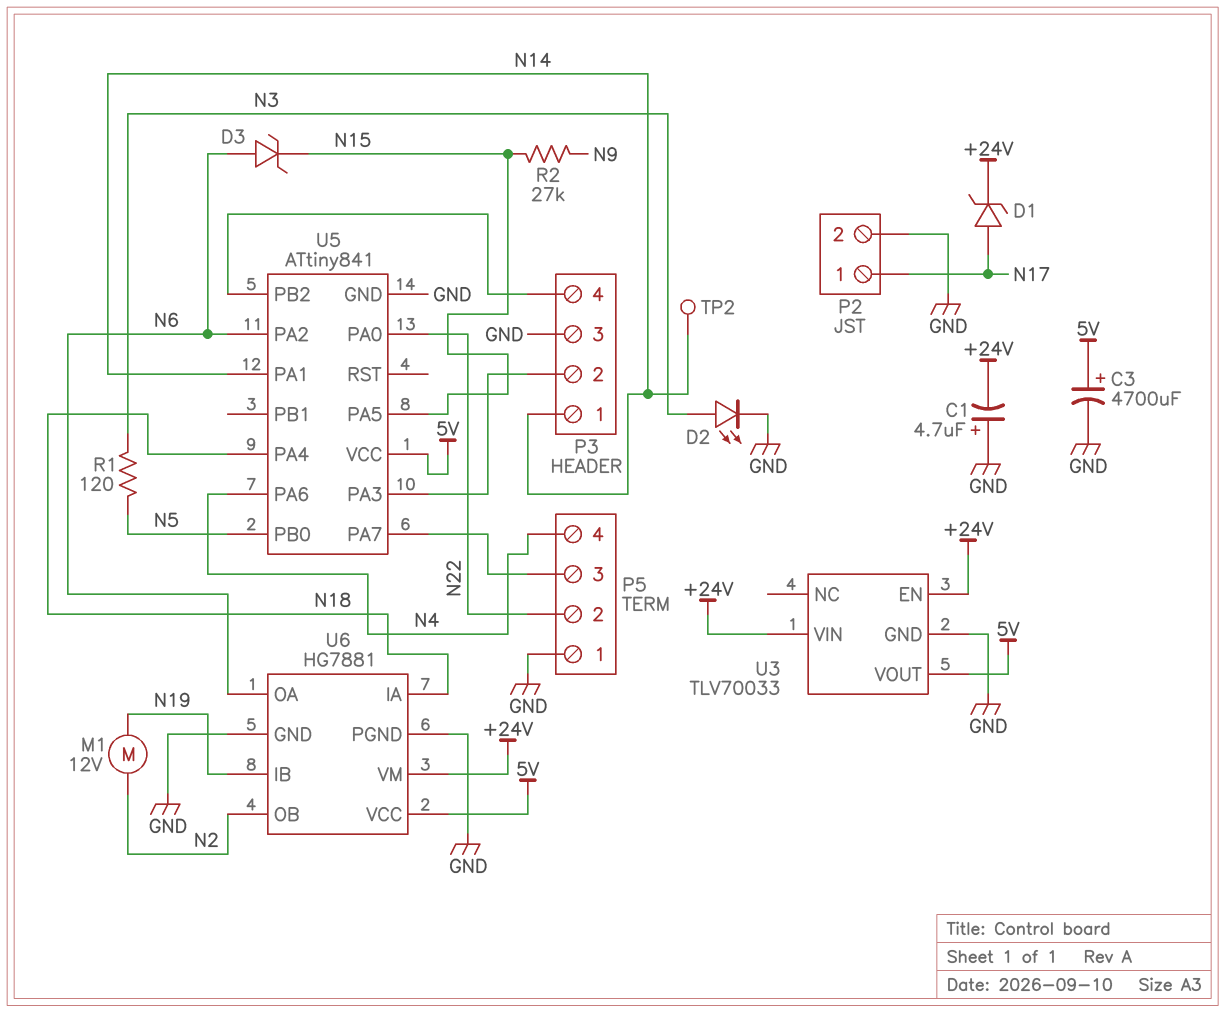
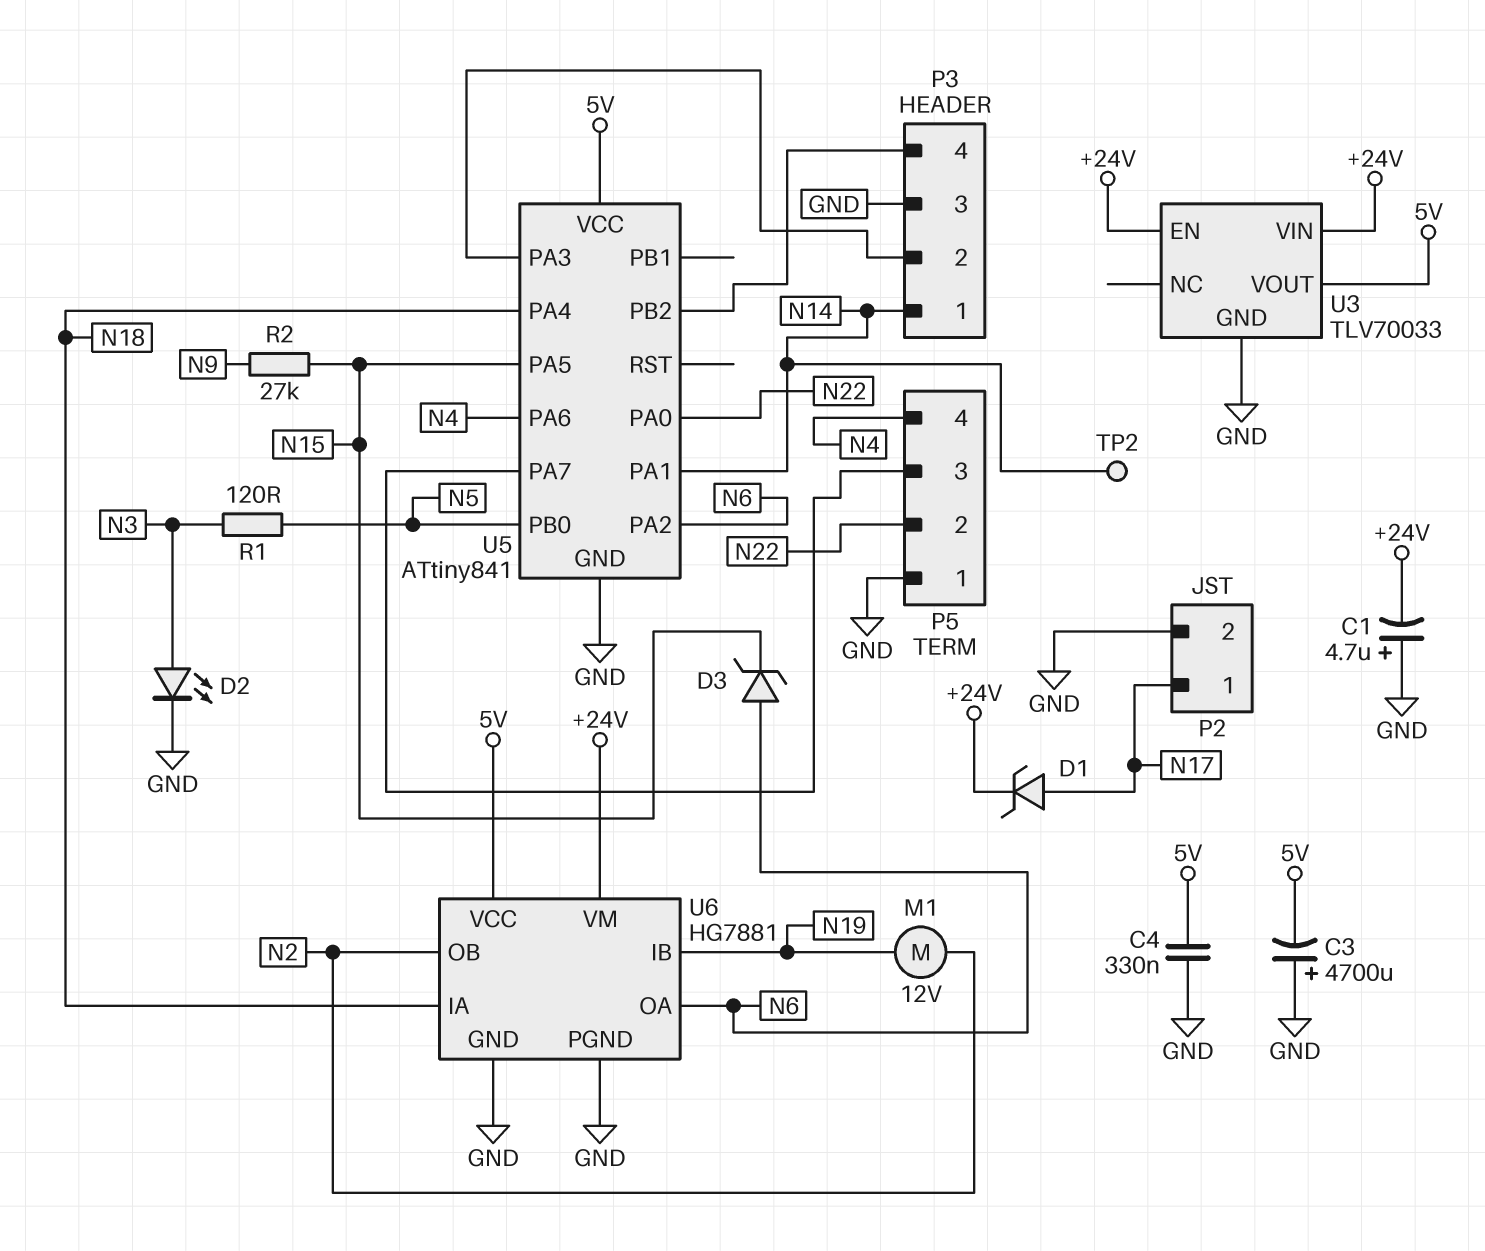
C3: 4700uF (plus 5V, minus GND) -> 4700uF (plus GND, minus 5V)
C4: none -> 330nF (5V, GND)

